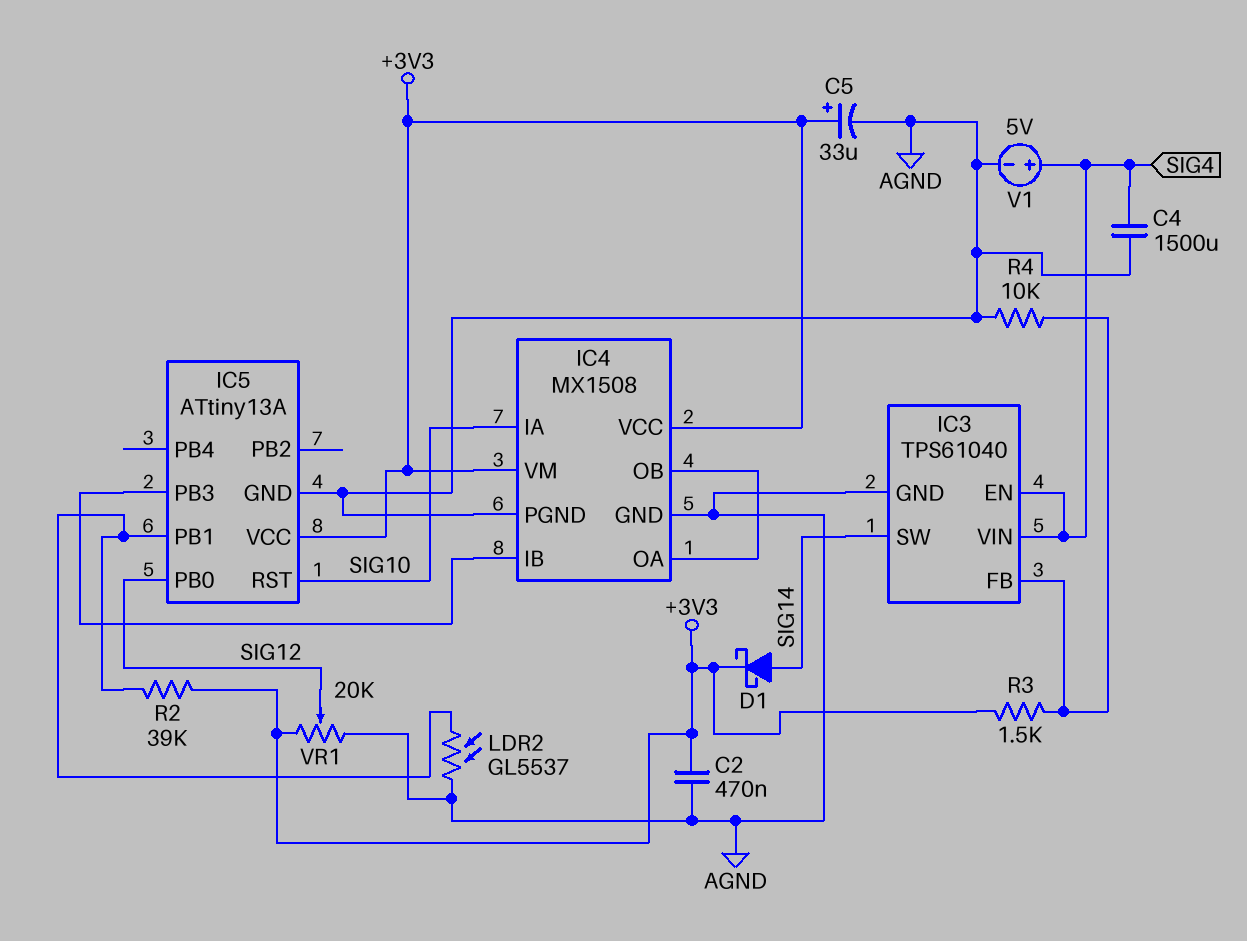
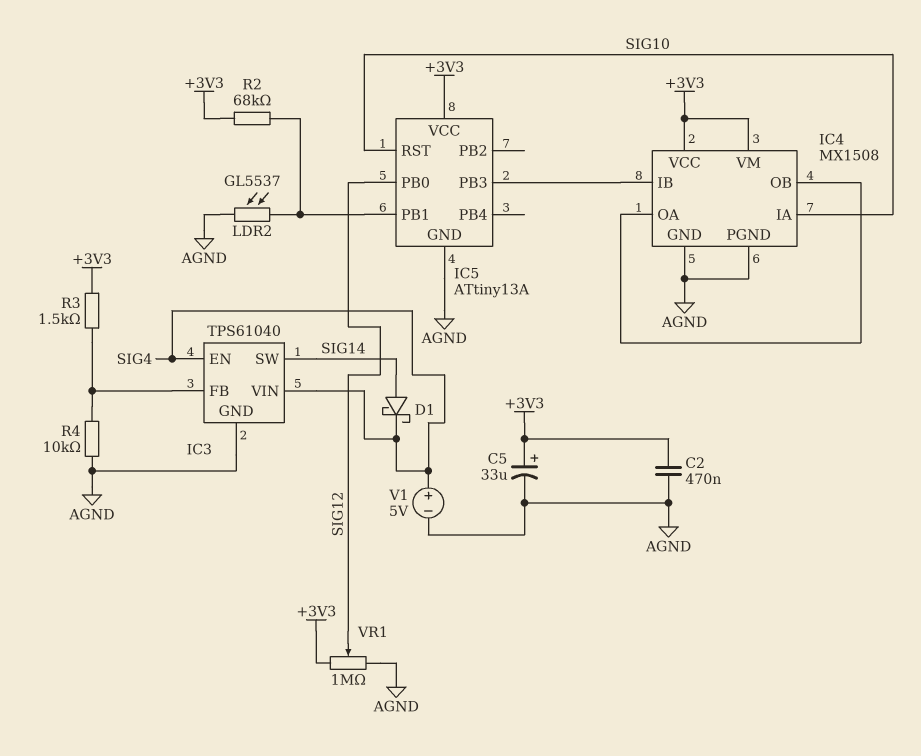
C4: 1500uF (AGND, SIG4) -> none
D1: schottky (A SIG14, K +3V3) -> schottky (A SIG14, K SIG4)
R2: 39k (+3V3, IC5/PB1) -> 68k (+3V3, IC5/PB1)
VR1: 20k (+3V3, AGND, wiper SIG12) -> 1M (+3V3, AGND, wiper SIG12)

